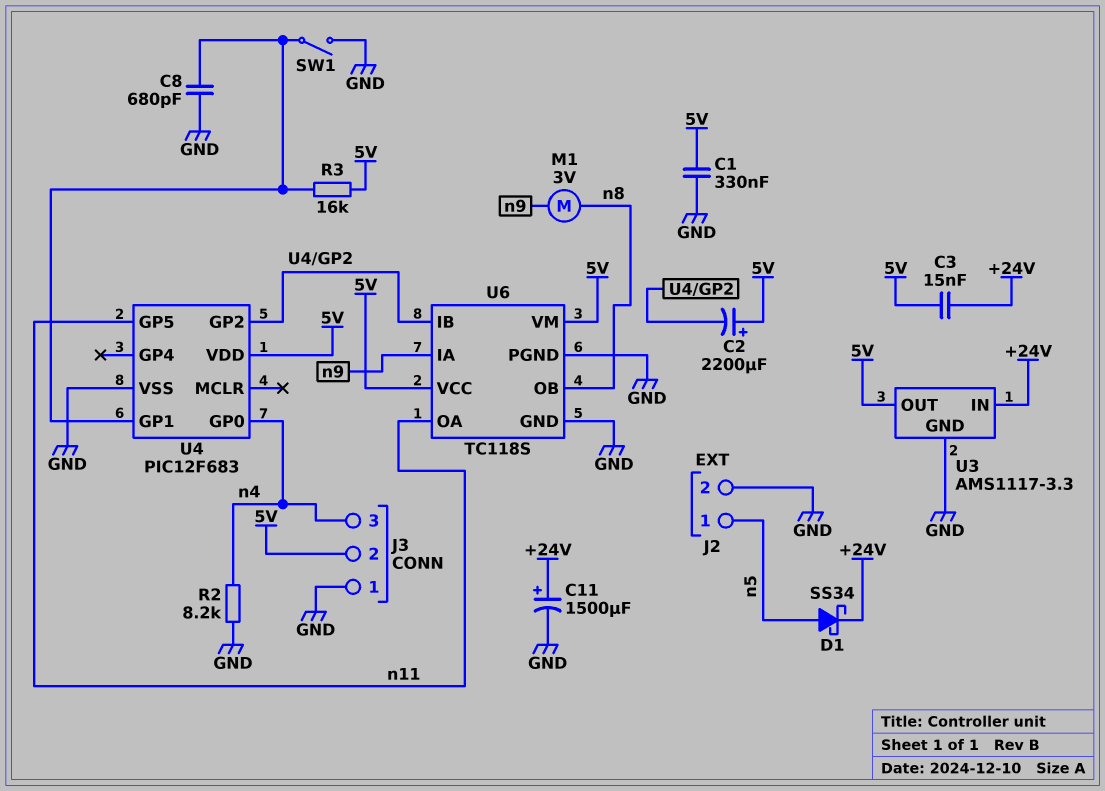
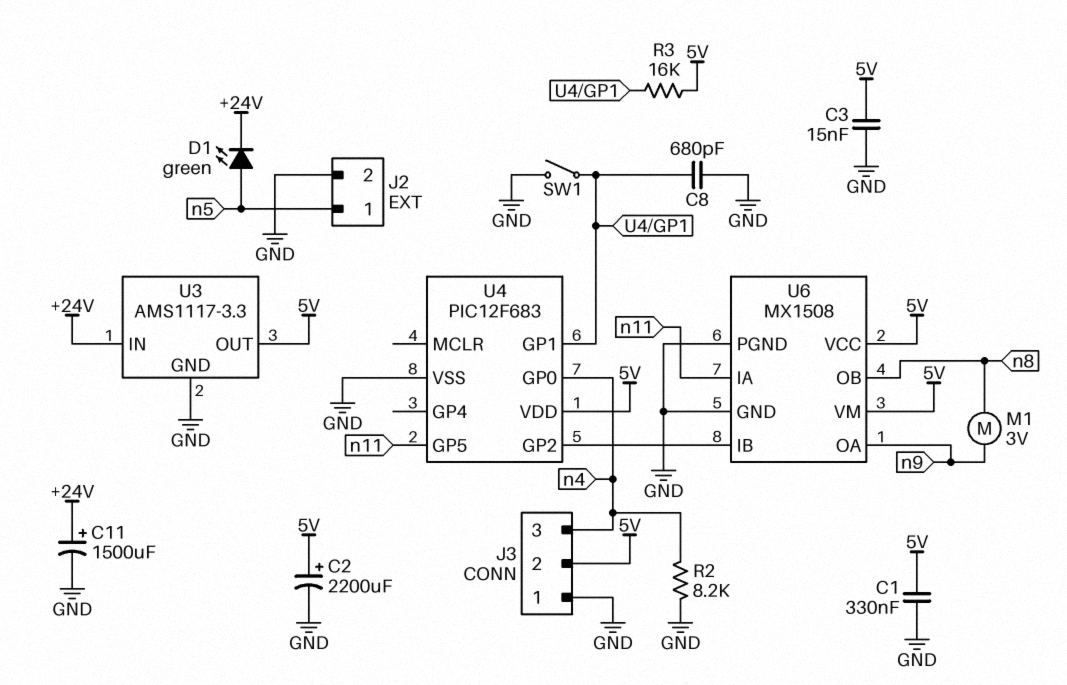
C2: 2200uF (plus 5V, minus U4/GP2) -> 2200uF (plus 5V, minus GND)
C3: 15nF (+24V, 5V) -> 15nF (5V, GND)
D1: schottky SS34 (A n5, K +24V) -> LED green (A n5, K +24V)
U6: TC118S -> MX1508
U6 pin IA: n9 -> n11
U6 pin OA: n11 -> n9

